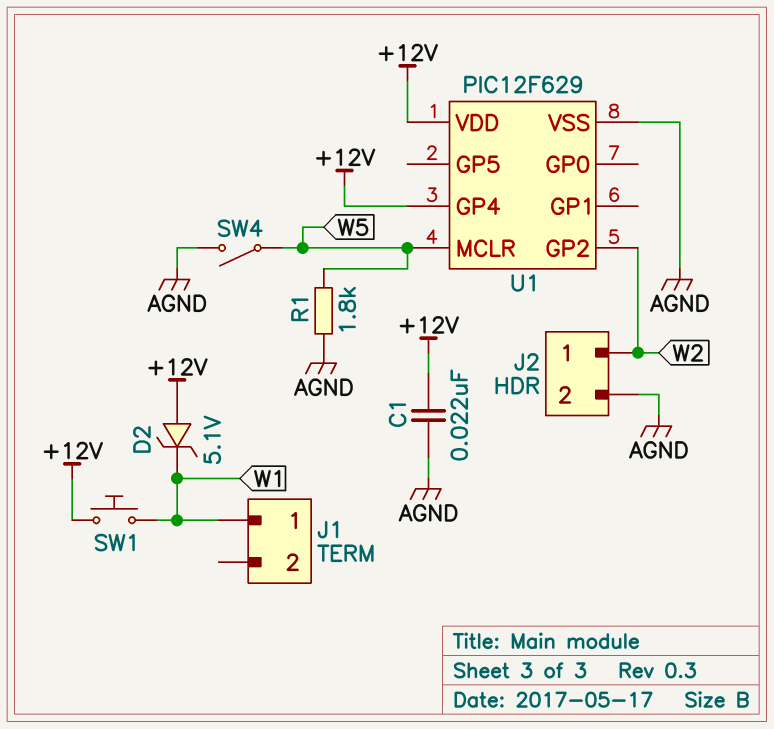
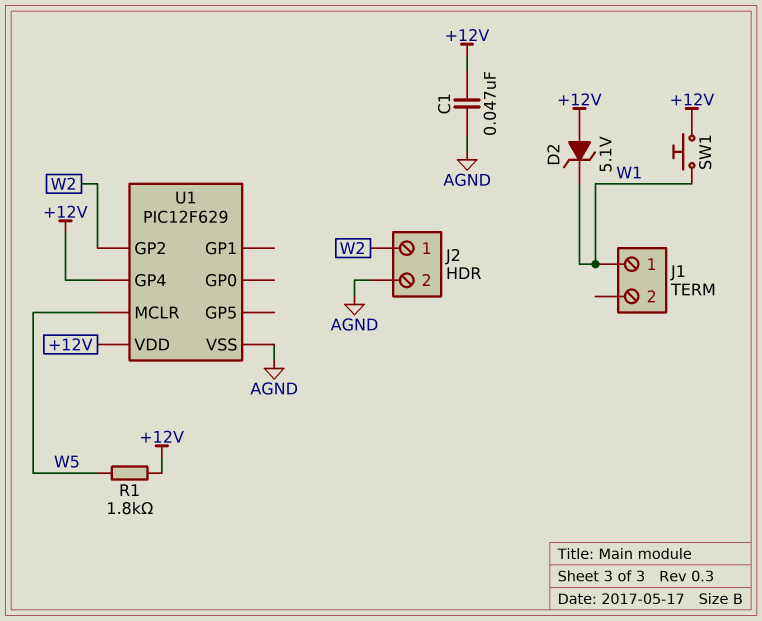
C1: 22nF (+12V, AGND) -> 47nF (+12V, AGND)
R1: 1.8k (AGND, W5) -> 1.8k (+12V, W5)
SW4: switch (AGND, W5) -> none

